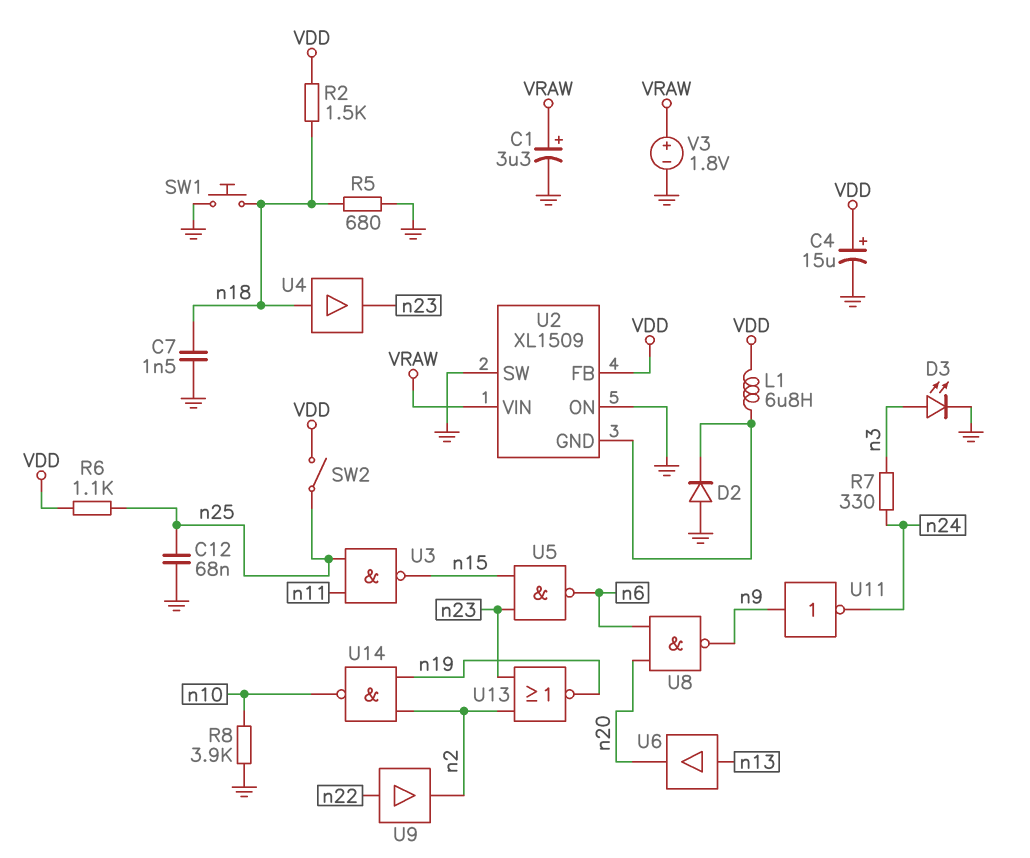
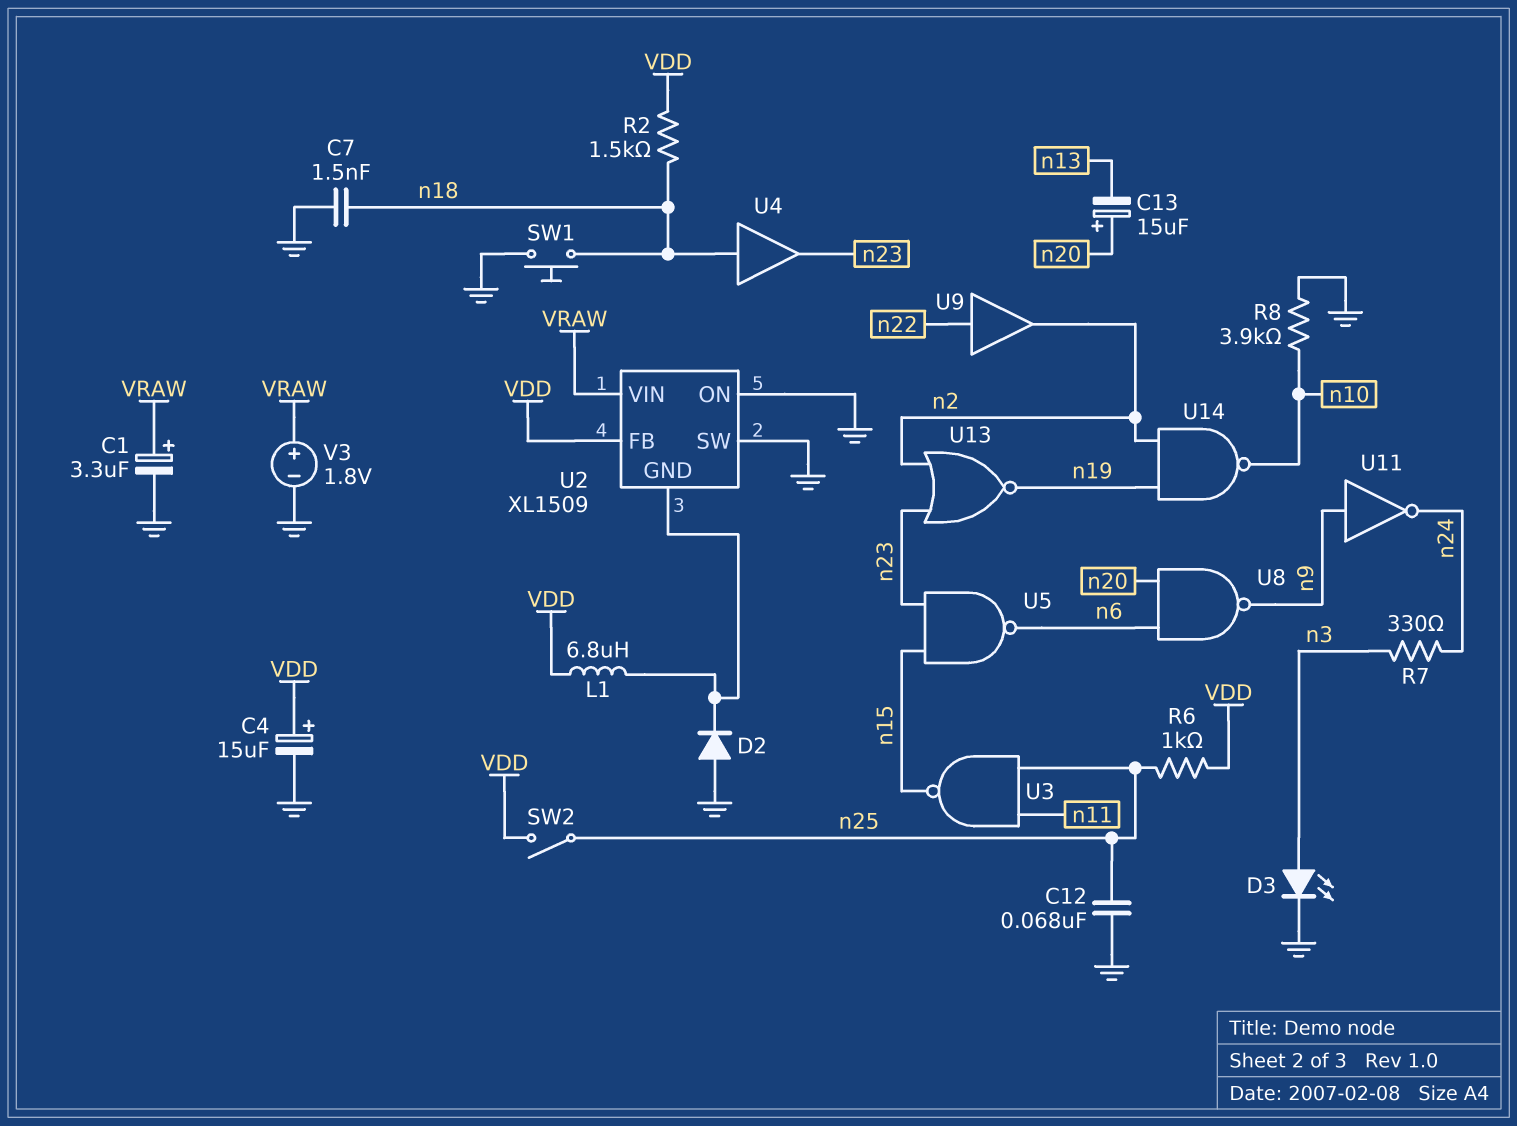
C13: none -> 15uF (plus n20, minus n13)
R5: 680 (GND, n18) -> none
R6: 1.1k (VDD, n25) -> 1k (VDD, n25)
U6: buffer (in n13, out n20) -> none

